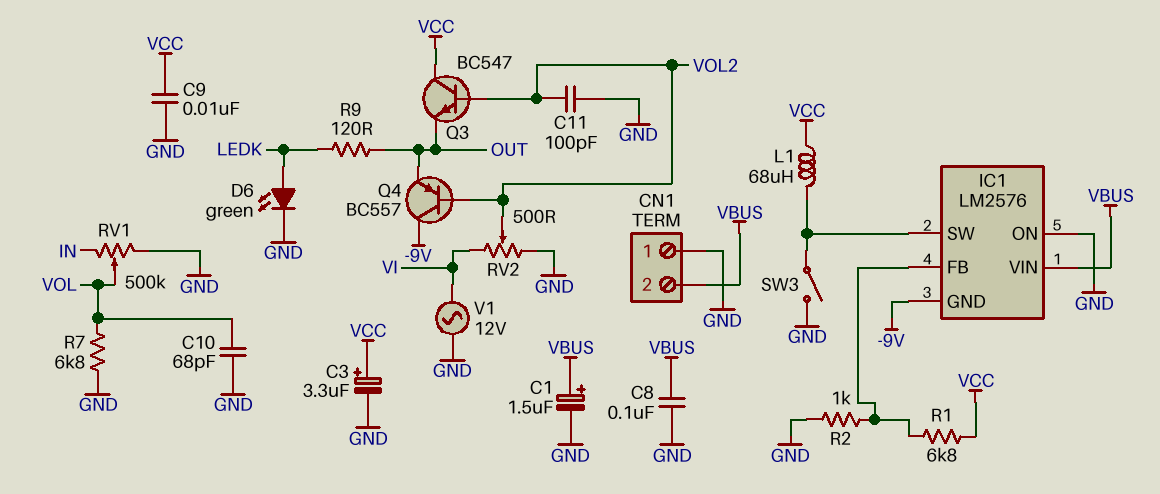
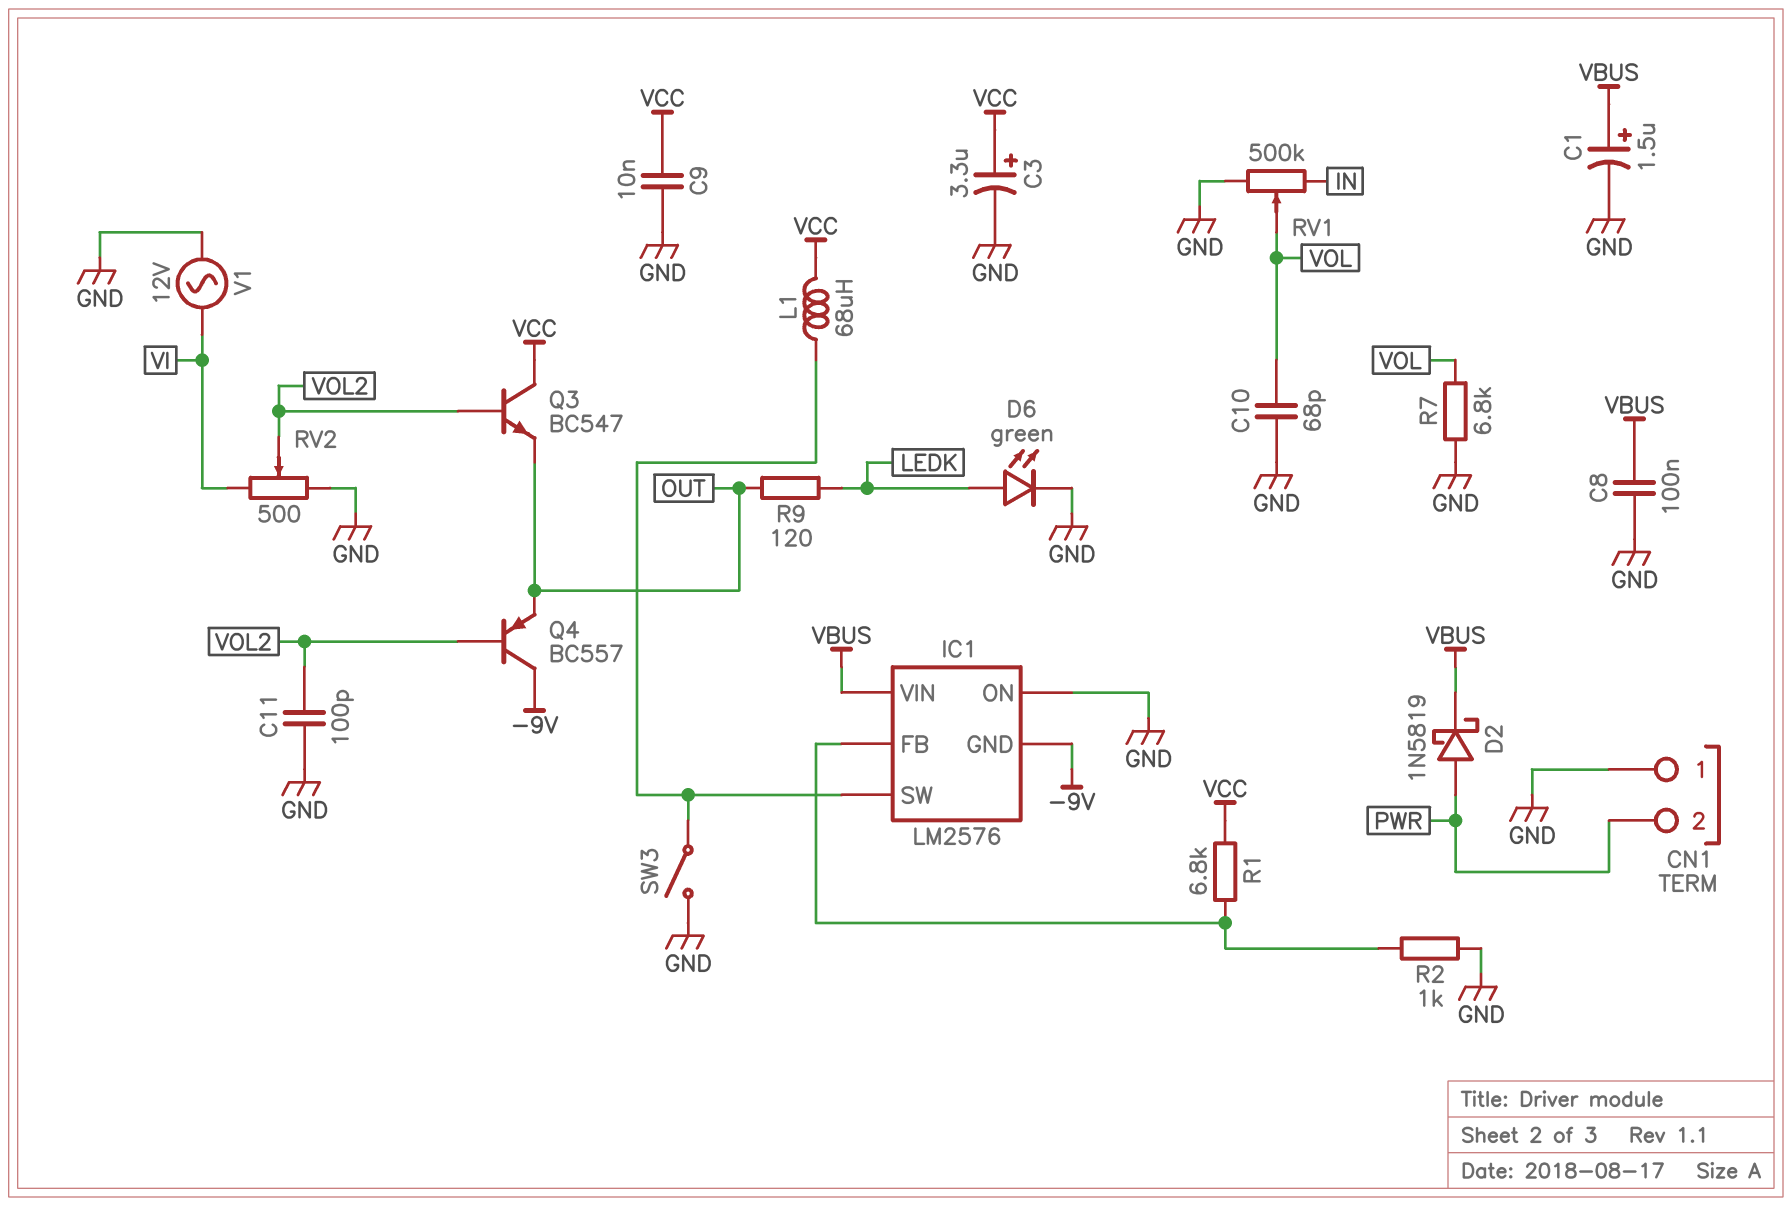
CN1 pin 2: VBUS -> PWR
D2: none -> schottky 1N5819 (A PWR, K VBUS)

